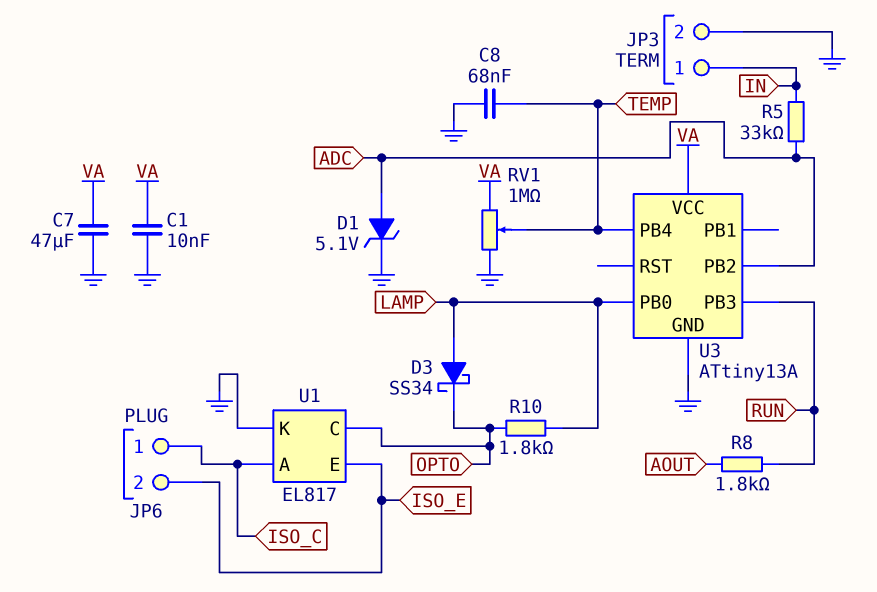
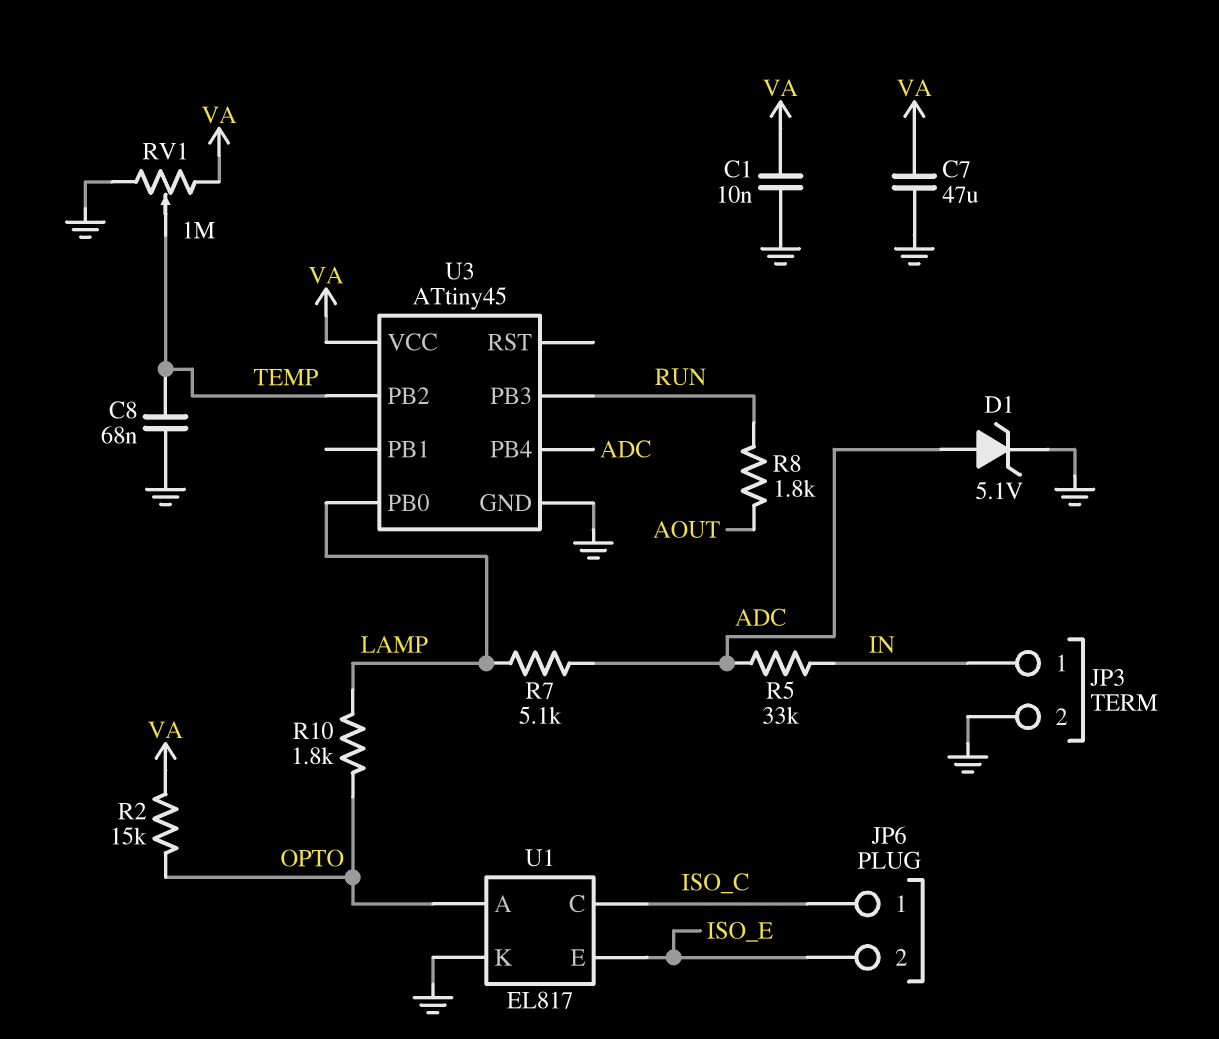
D3: schottky SS34 (A LAMP, K OPTO) -> none
R2: none -> 15k (OPTO, VA)
R7: none -> 5.1k (ADC, LAMP)
U1 pin A: ISO_C -> OPTO
U1 pin C: OPTO -> ISO_C
U3: ATtiny13A -> ATtiny45
U3 pin PB2: ADC -> TEMP
U3 pin PB4: TEMP -> ADC

